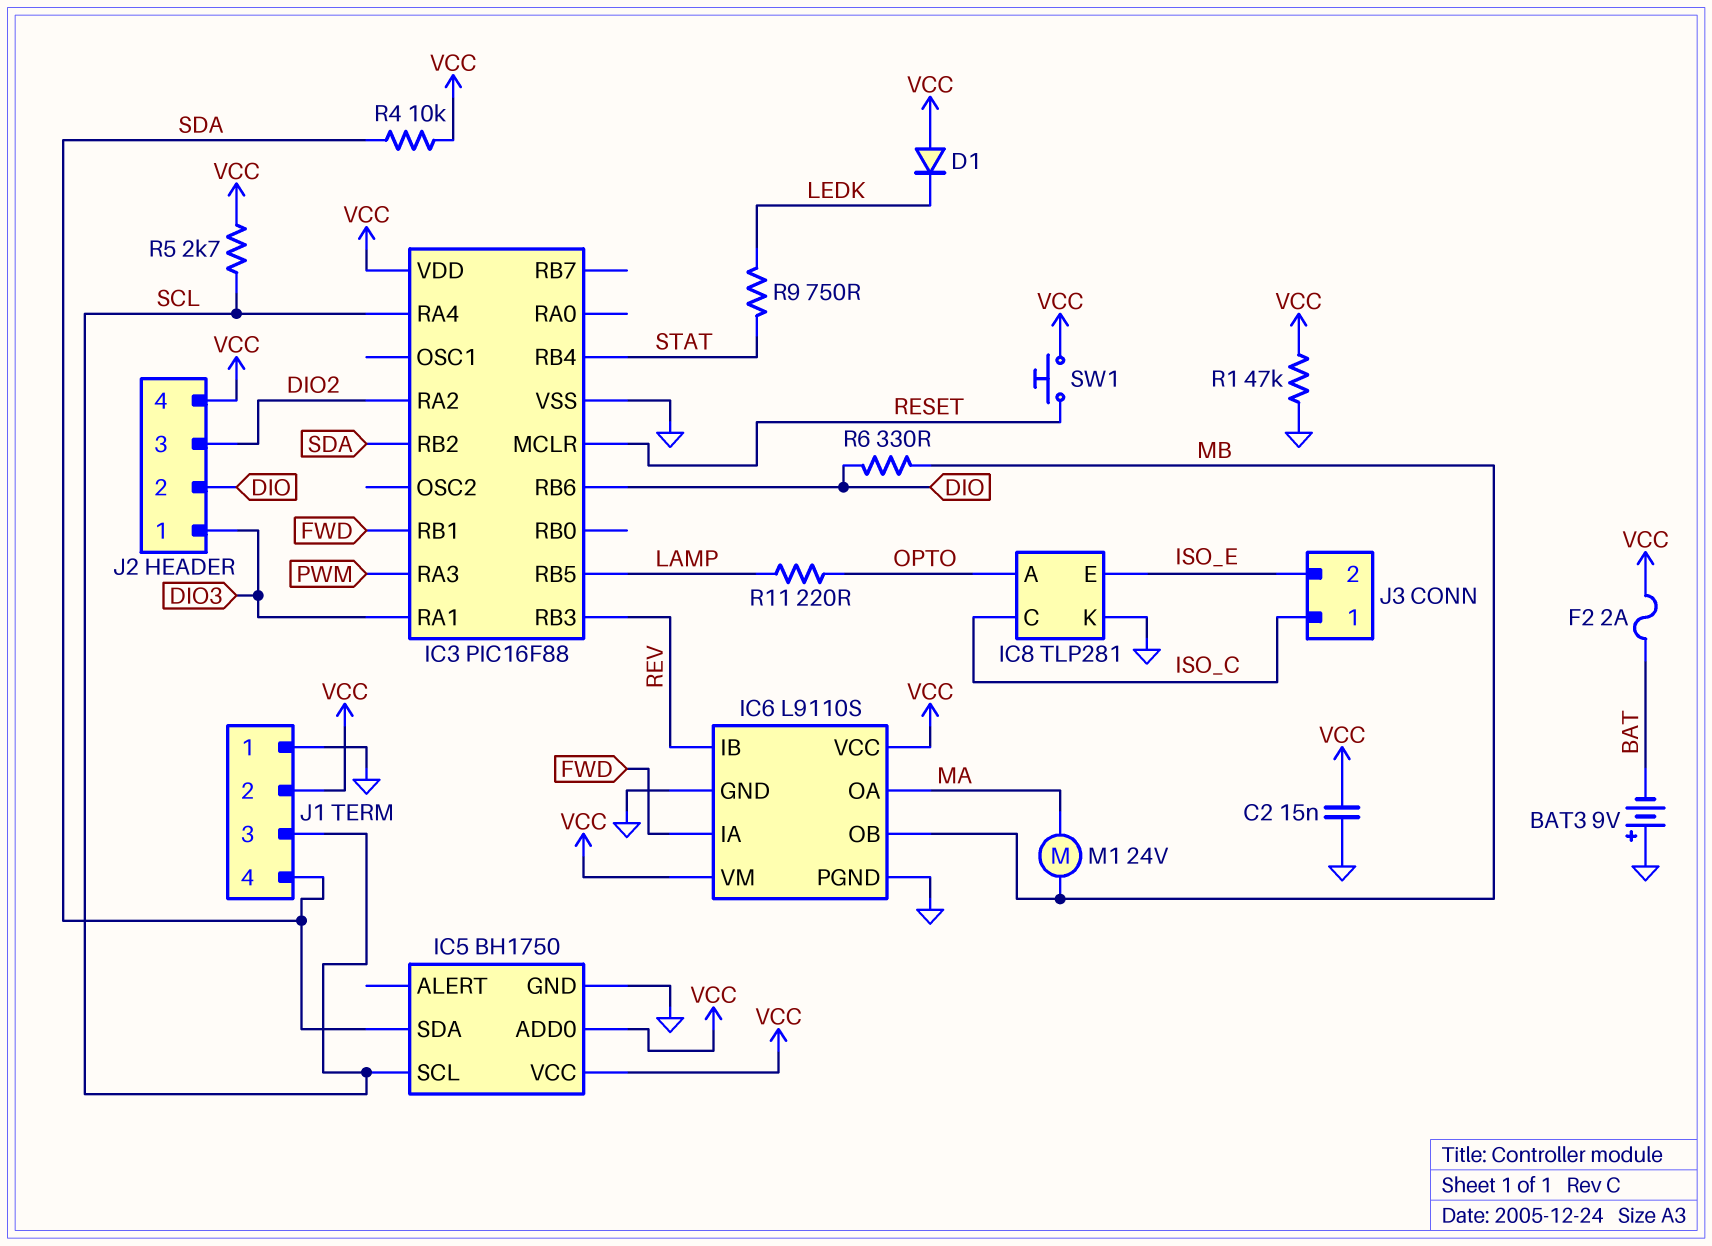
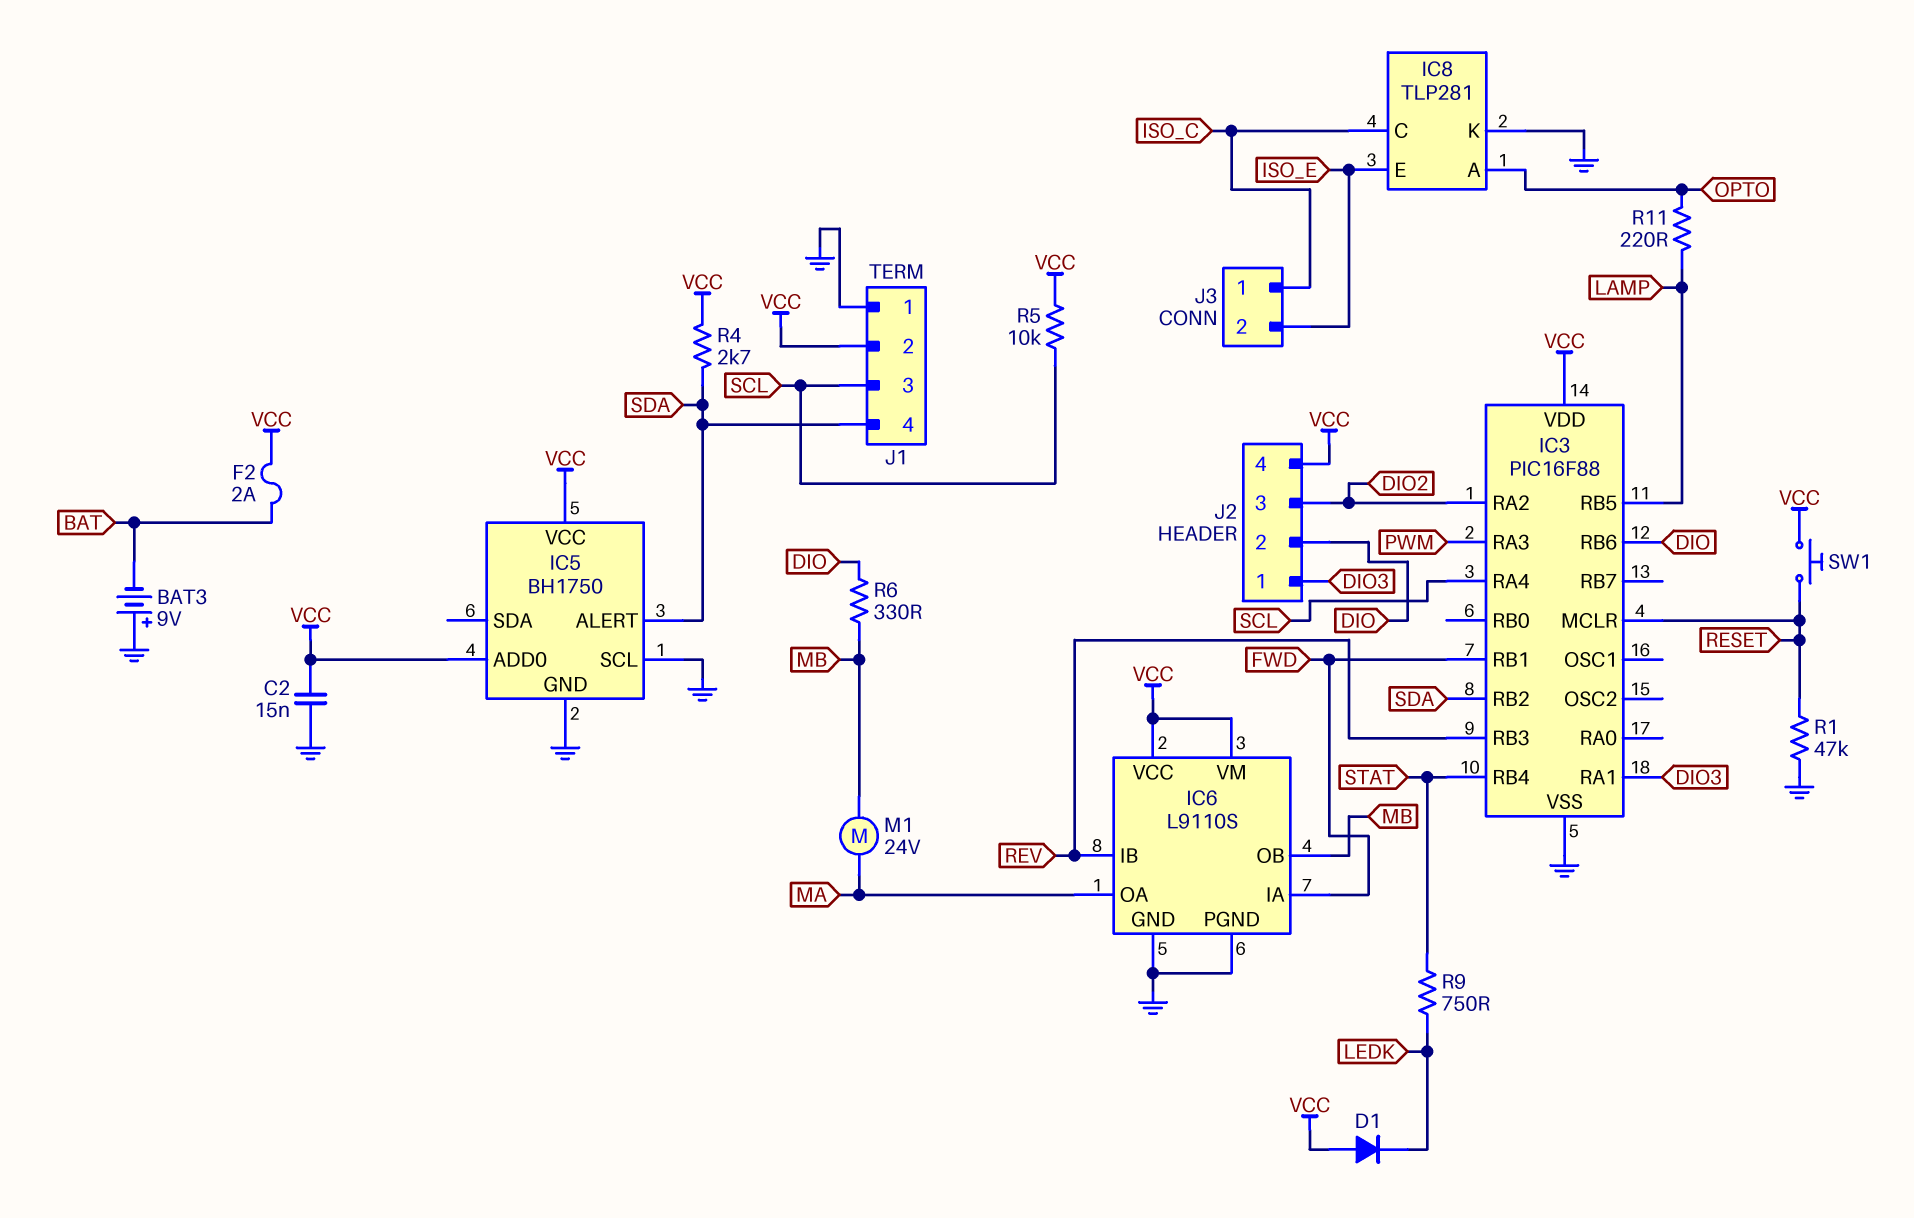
IC5 pin ALERT: none -> SDA
IC5 pin SCL: SCL -> GND
IC5 pin SDA: SDA -> none
R1: 47k (GND, VCC) -> 47k (GND, RESET)
R4: 10k (SDA, VCC) -> 2.7k (SDA, VCC)
R5: 2.7k (SCL, VCC) -> 10k (SCL, VCC)

